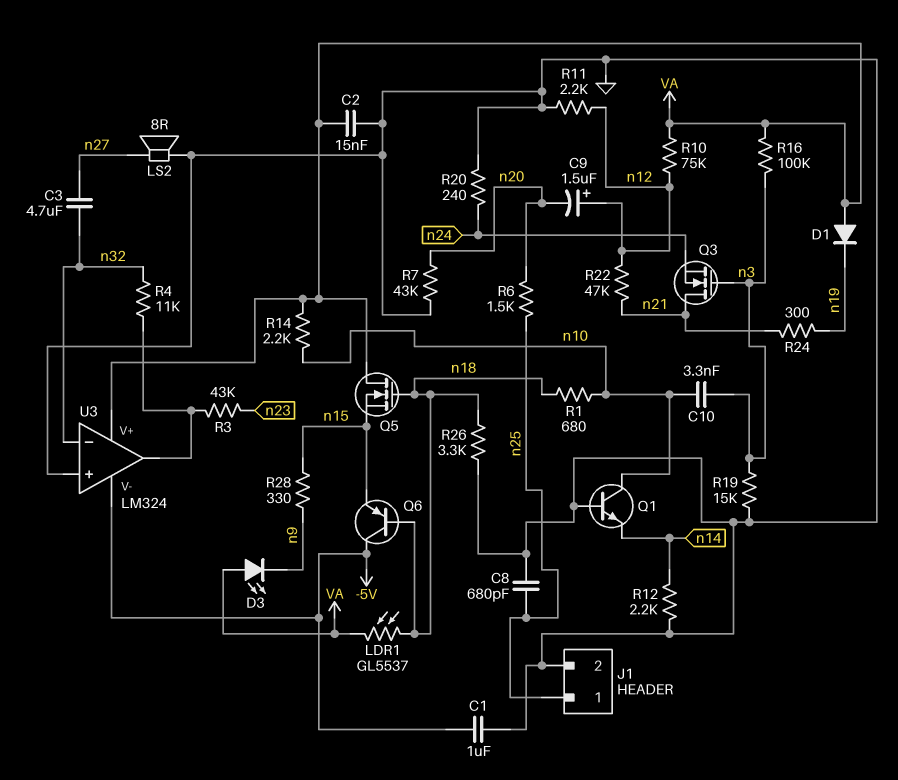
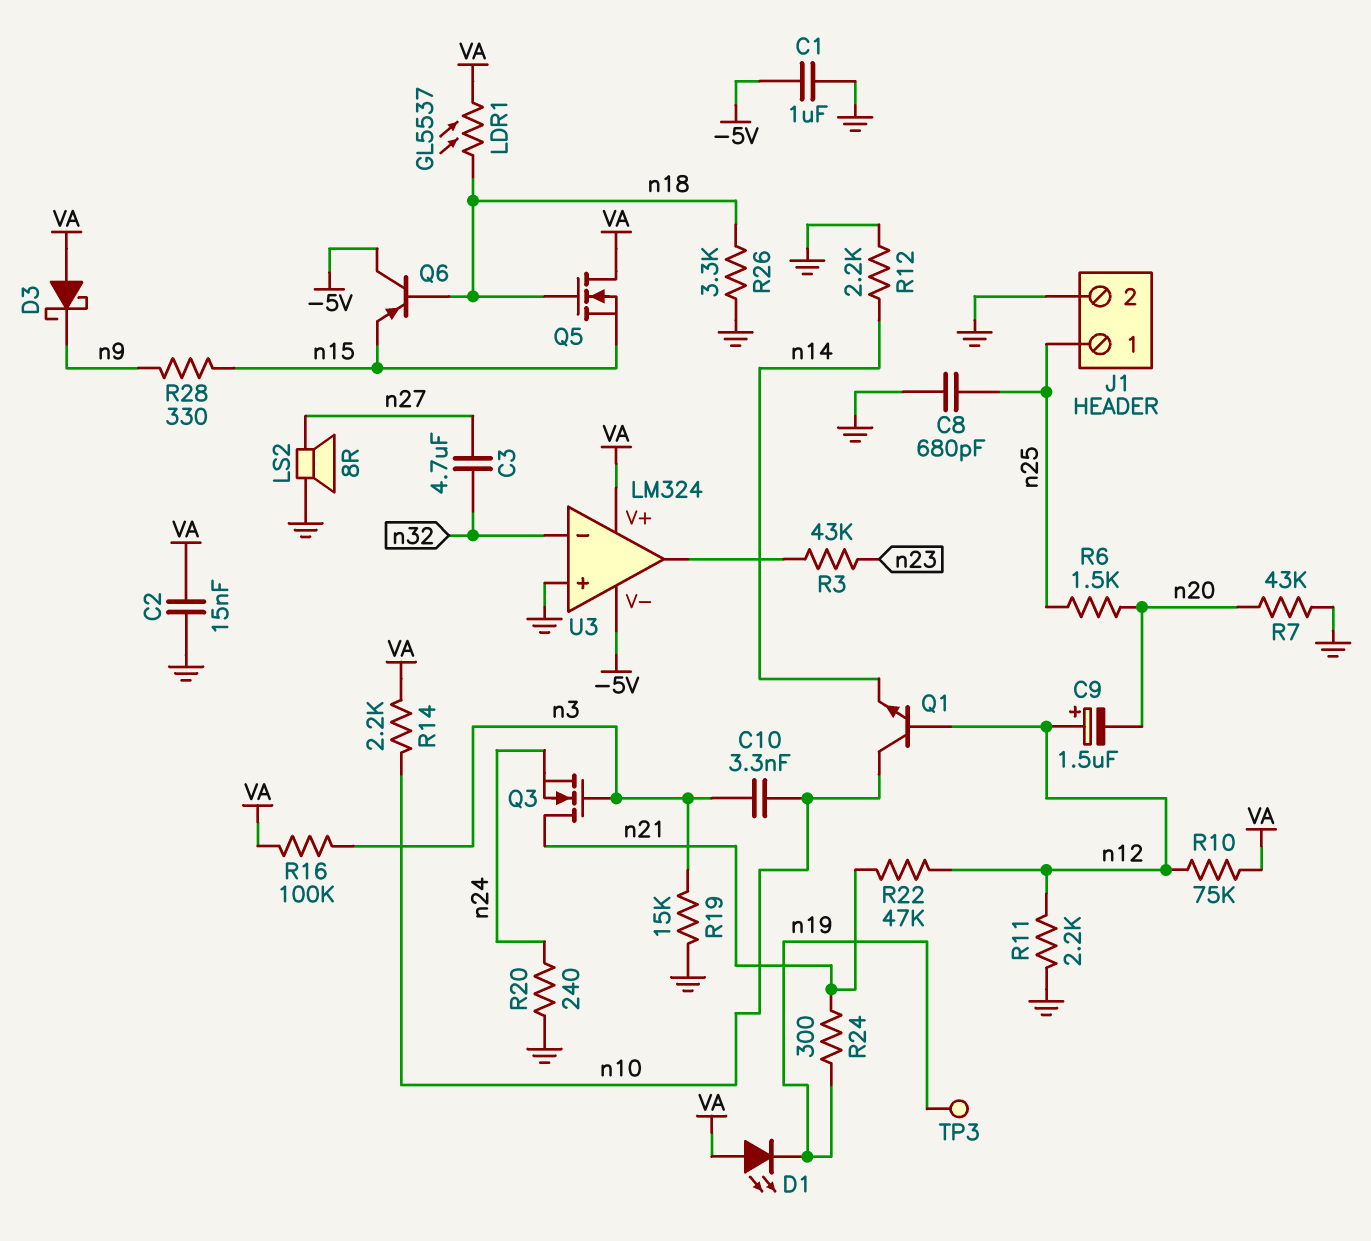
D1: diode (A VA, K n19) -> LED (A VA, K n19)
D3: LED (A VA, K n9) -> schottky (A VA, K n9)
Q1: NPN (B GND, C n10, E n14) -> NPN (B n12, C n10, E n14)
R1: 680 (n10, n18) -> none
R4: 11k (U3/out, n32) -> none
TP3: none -> test point (n19)

